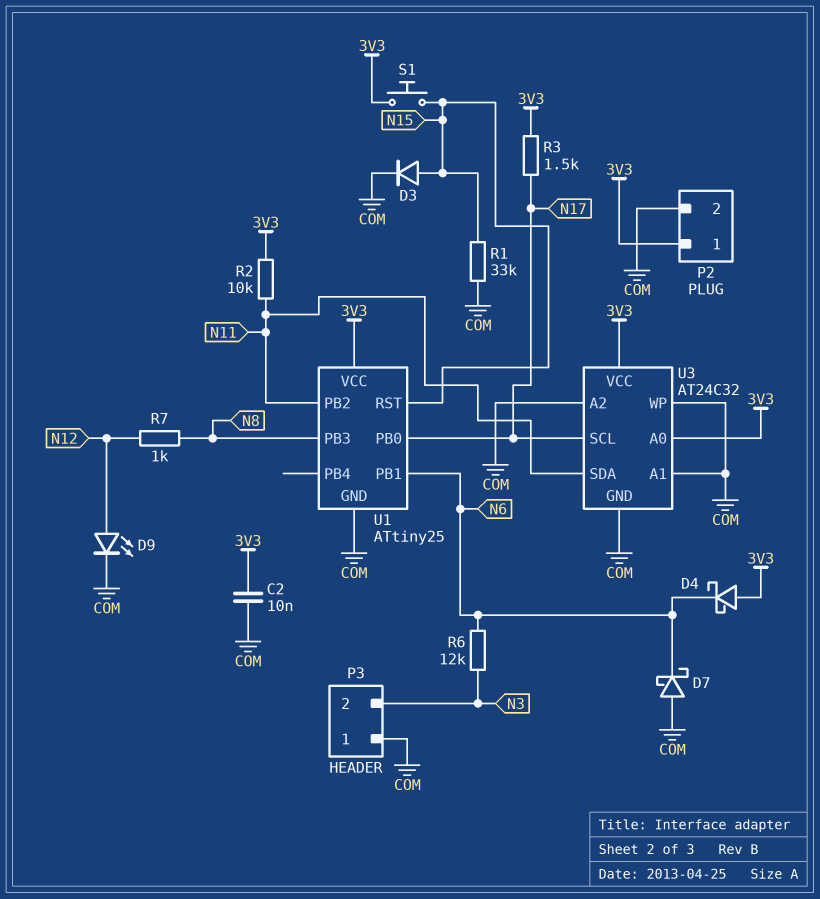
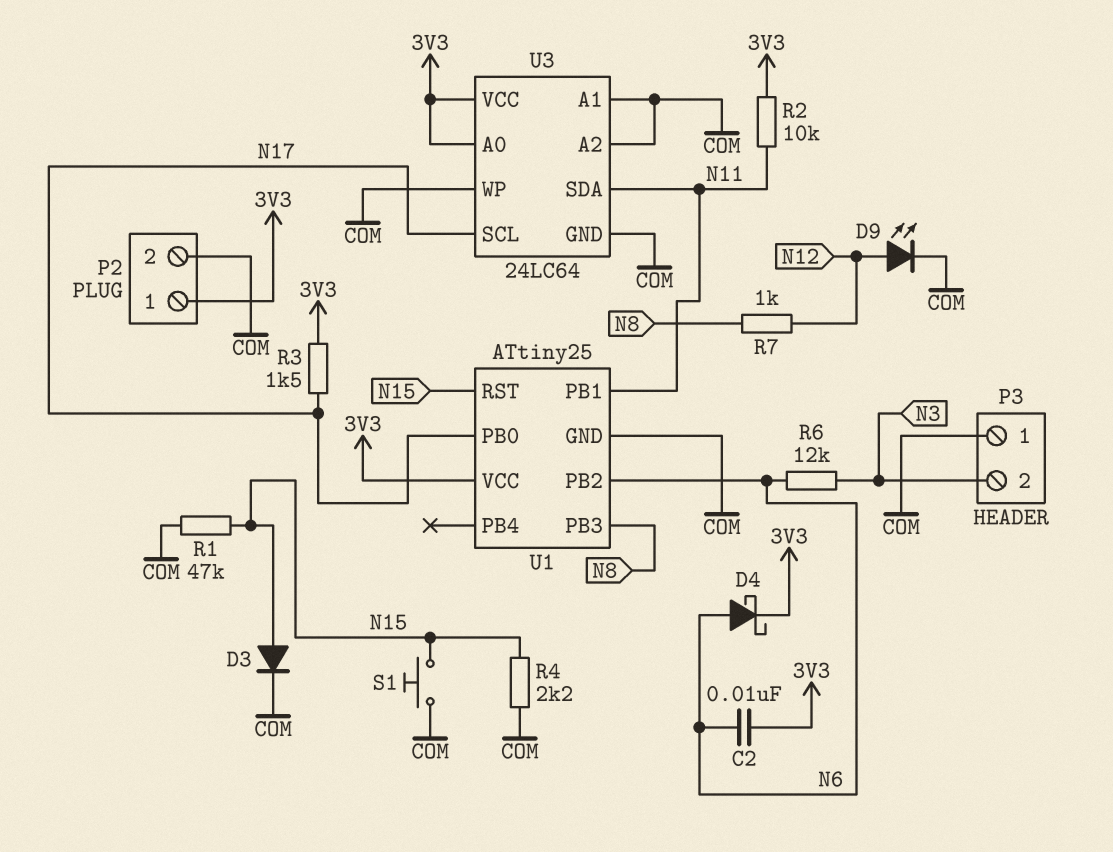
C2: 10nF (3V3, COM) -> 10nF (3V3, N6)
D4: schottky (A 3V3, K N6) -> schottky (A N6, K 3V3)
D7: schottky (A COM, K N6) -> none
R1: 33k (COM, N15) -> 47k (COM, N15)
R4: none -> 2.2k (COM, N15)
S1: button (3V3, N15) -> button (COM, N15)
U1 pin PB1: N6 -> N11
U1 pin PB2: N11 -> N6
U3: AT24C32 -> 24LC64

